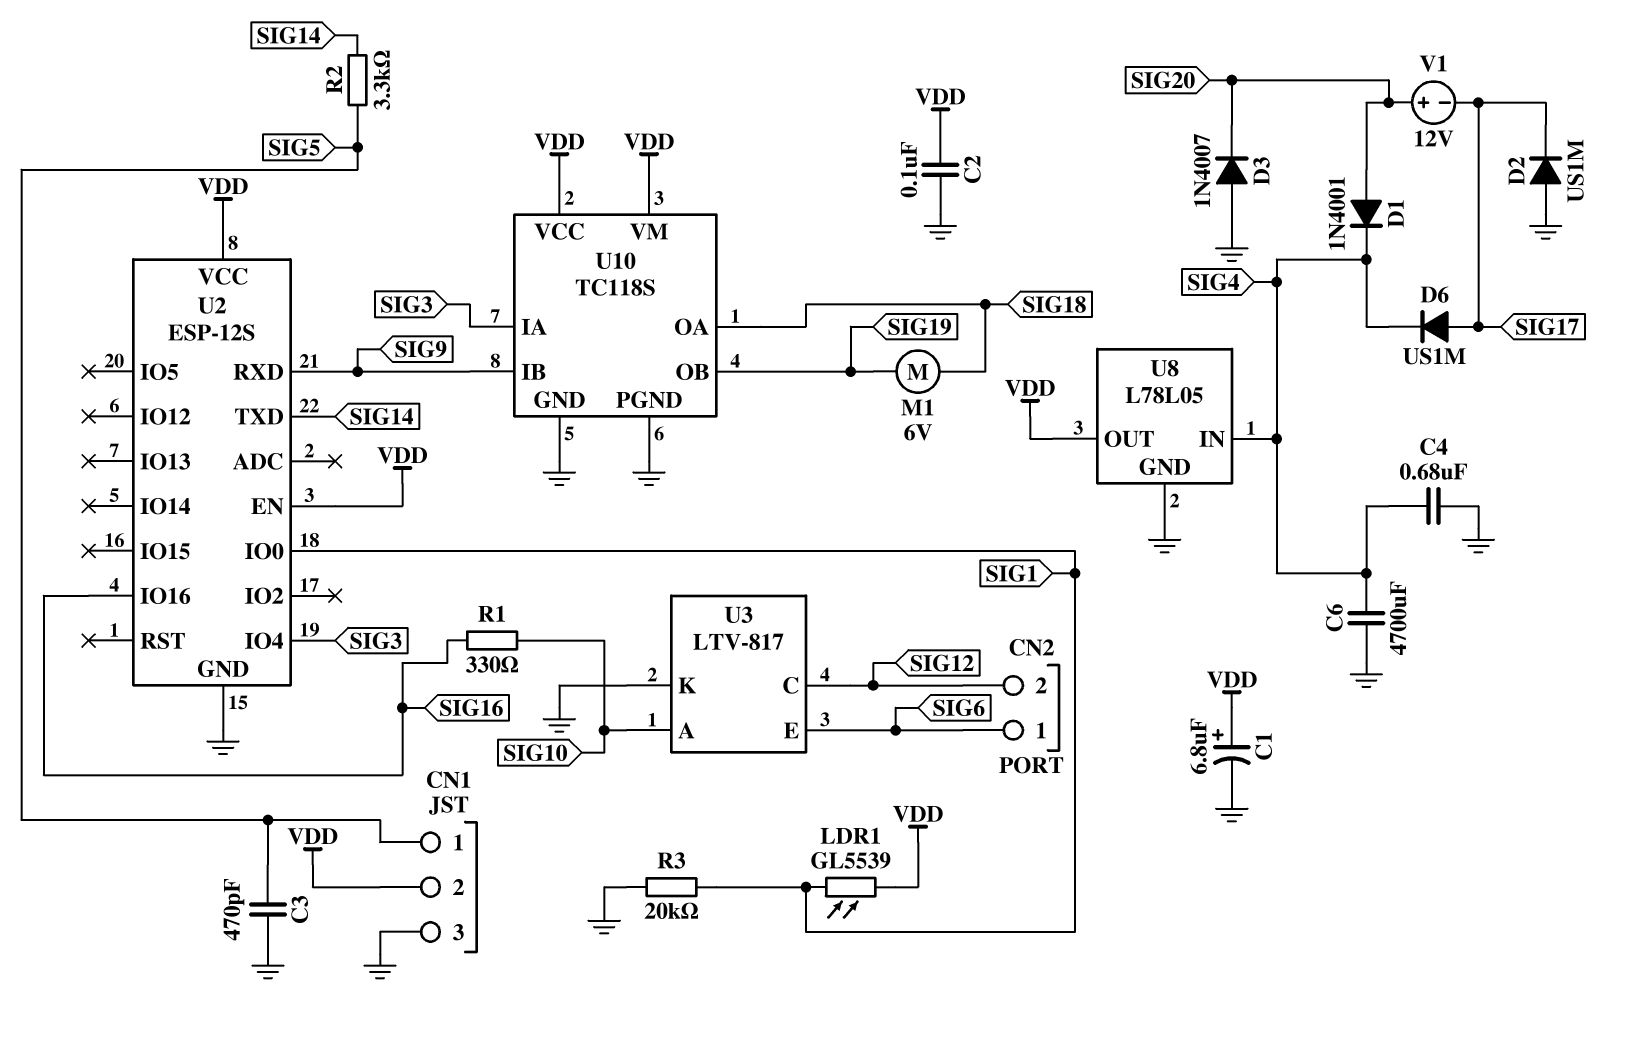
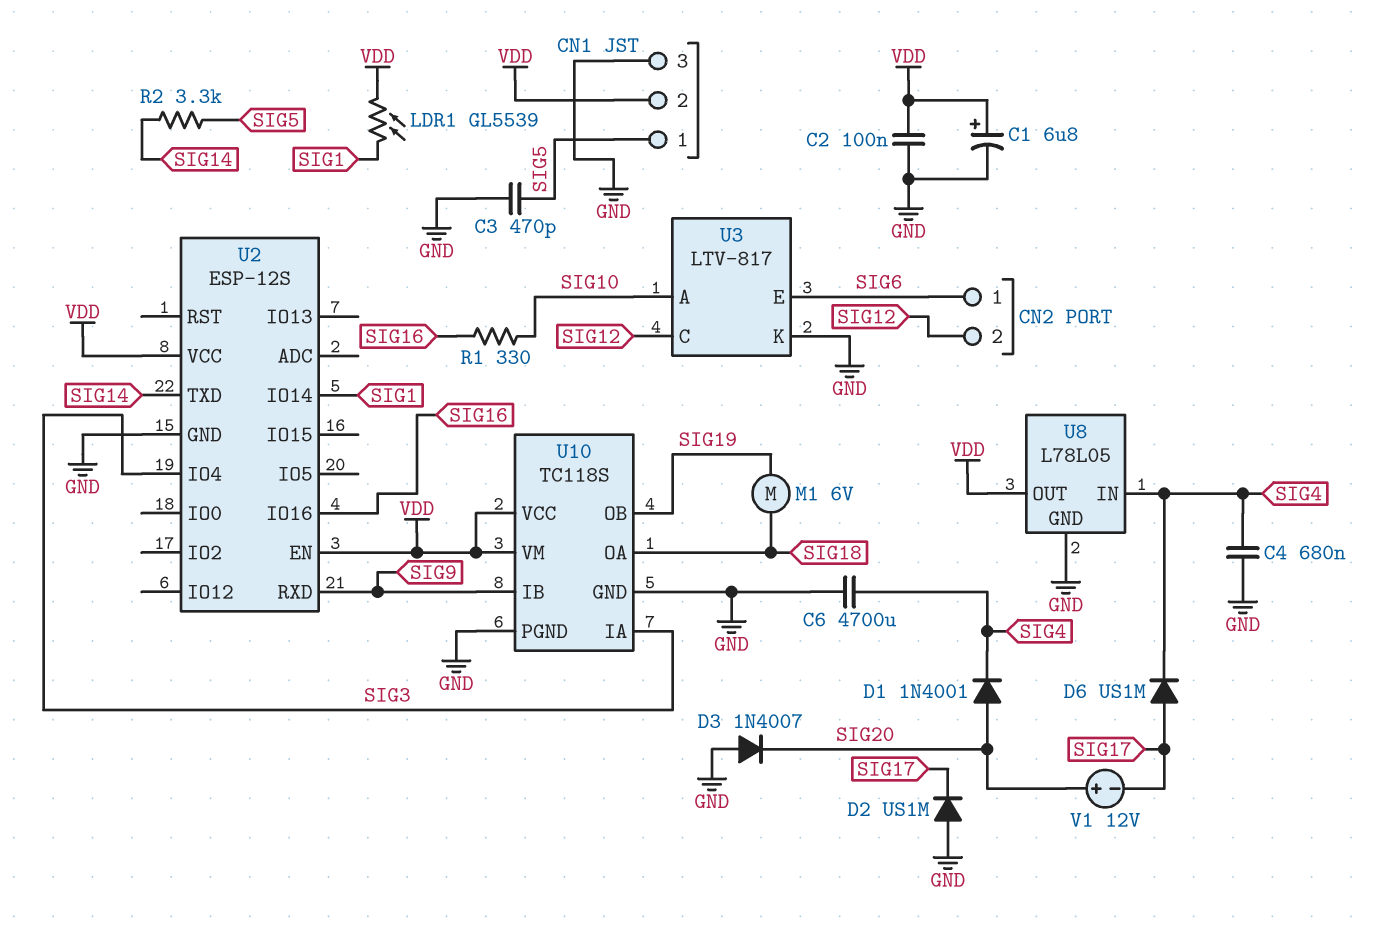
R3: 20k (GND, SIG1) -> none
U2 pin IO0: SIG1 -> none
U2 pin IO14: none -> SIG1

